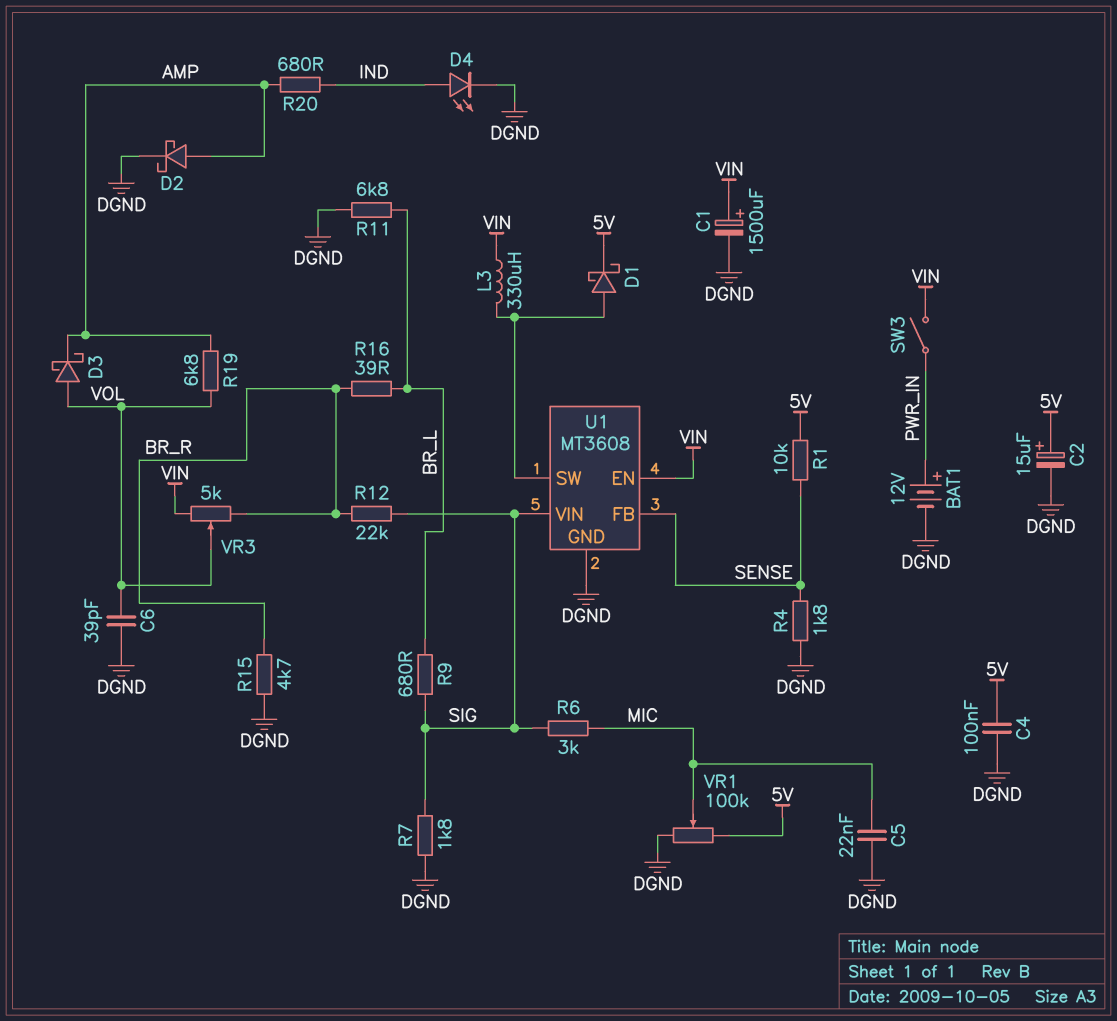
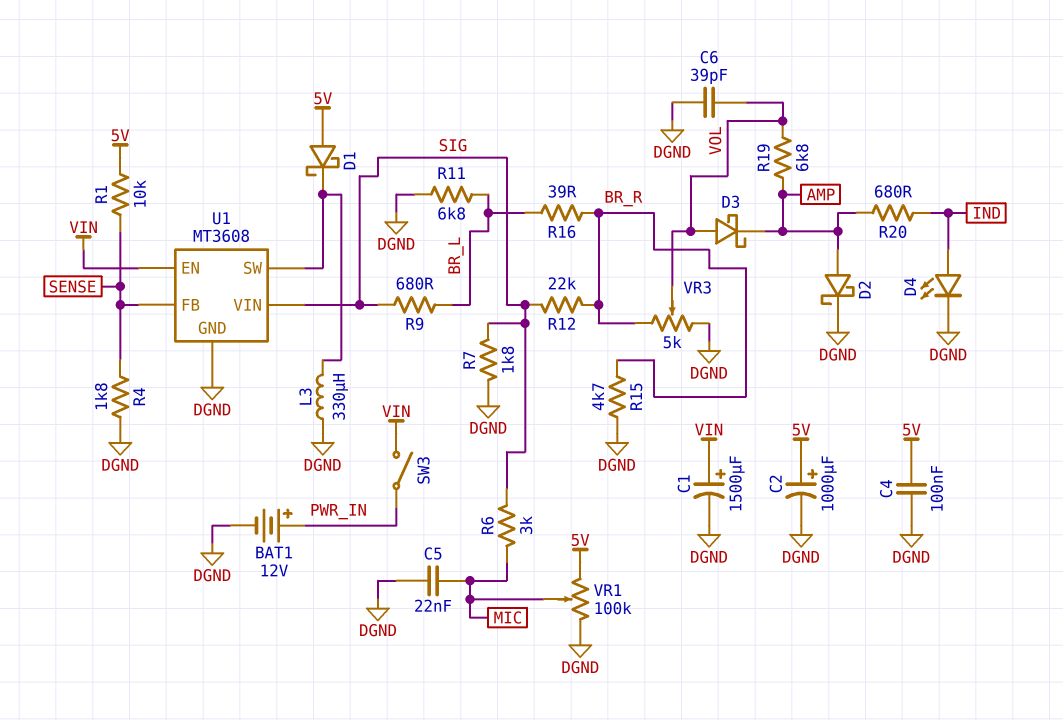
C2: 15uF (plus 5V, minus DGND) -> 1000uF (plus 5V, minus DGND)
D1: schottky (A U1/SW, K 5V) -> schottky (A 5V, K U1/SW)
L3: 330uH (U1/SW, VIN) -> 330uH (DGND, U1/SW)
VR3: 5k (BR_R, VIN, wiper VOL) -> 5k (BR_R, DGND, wiper VOL)

